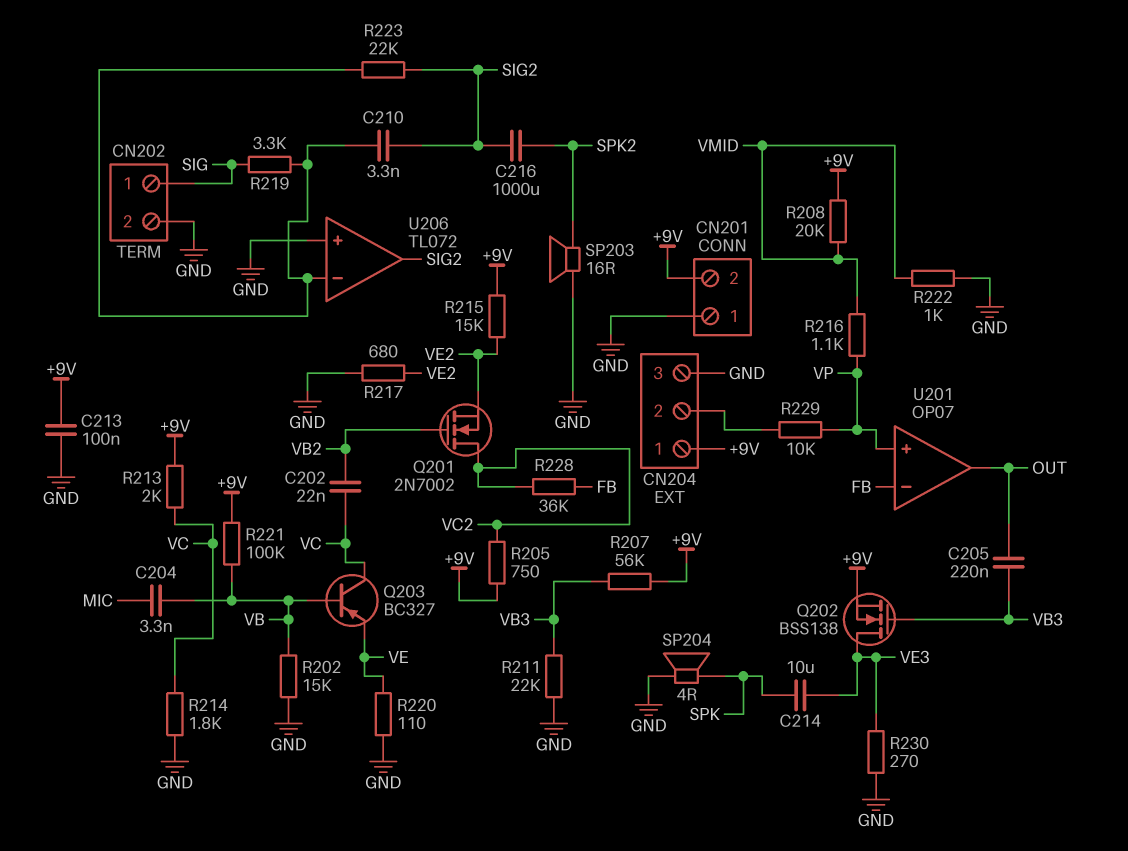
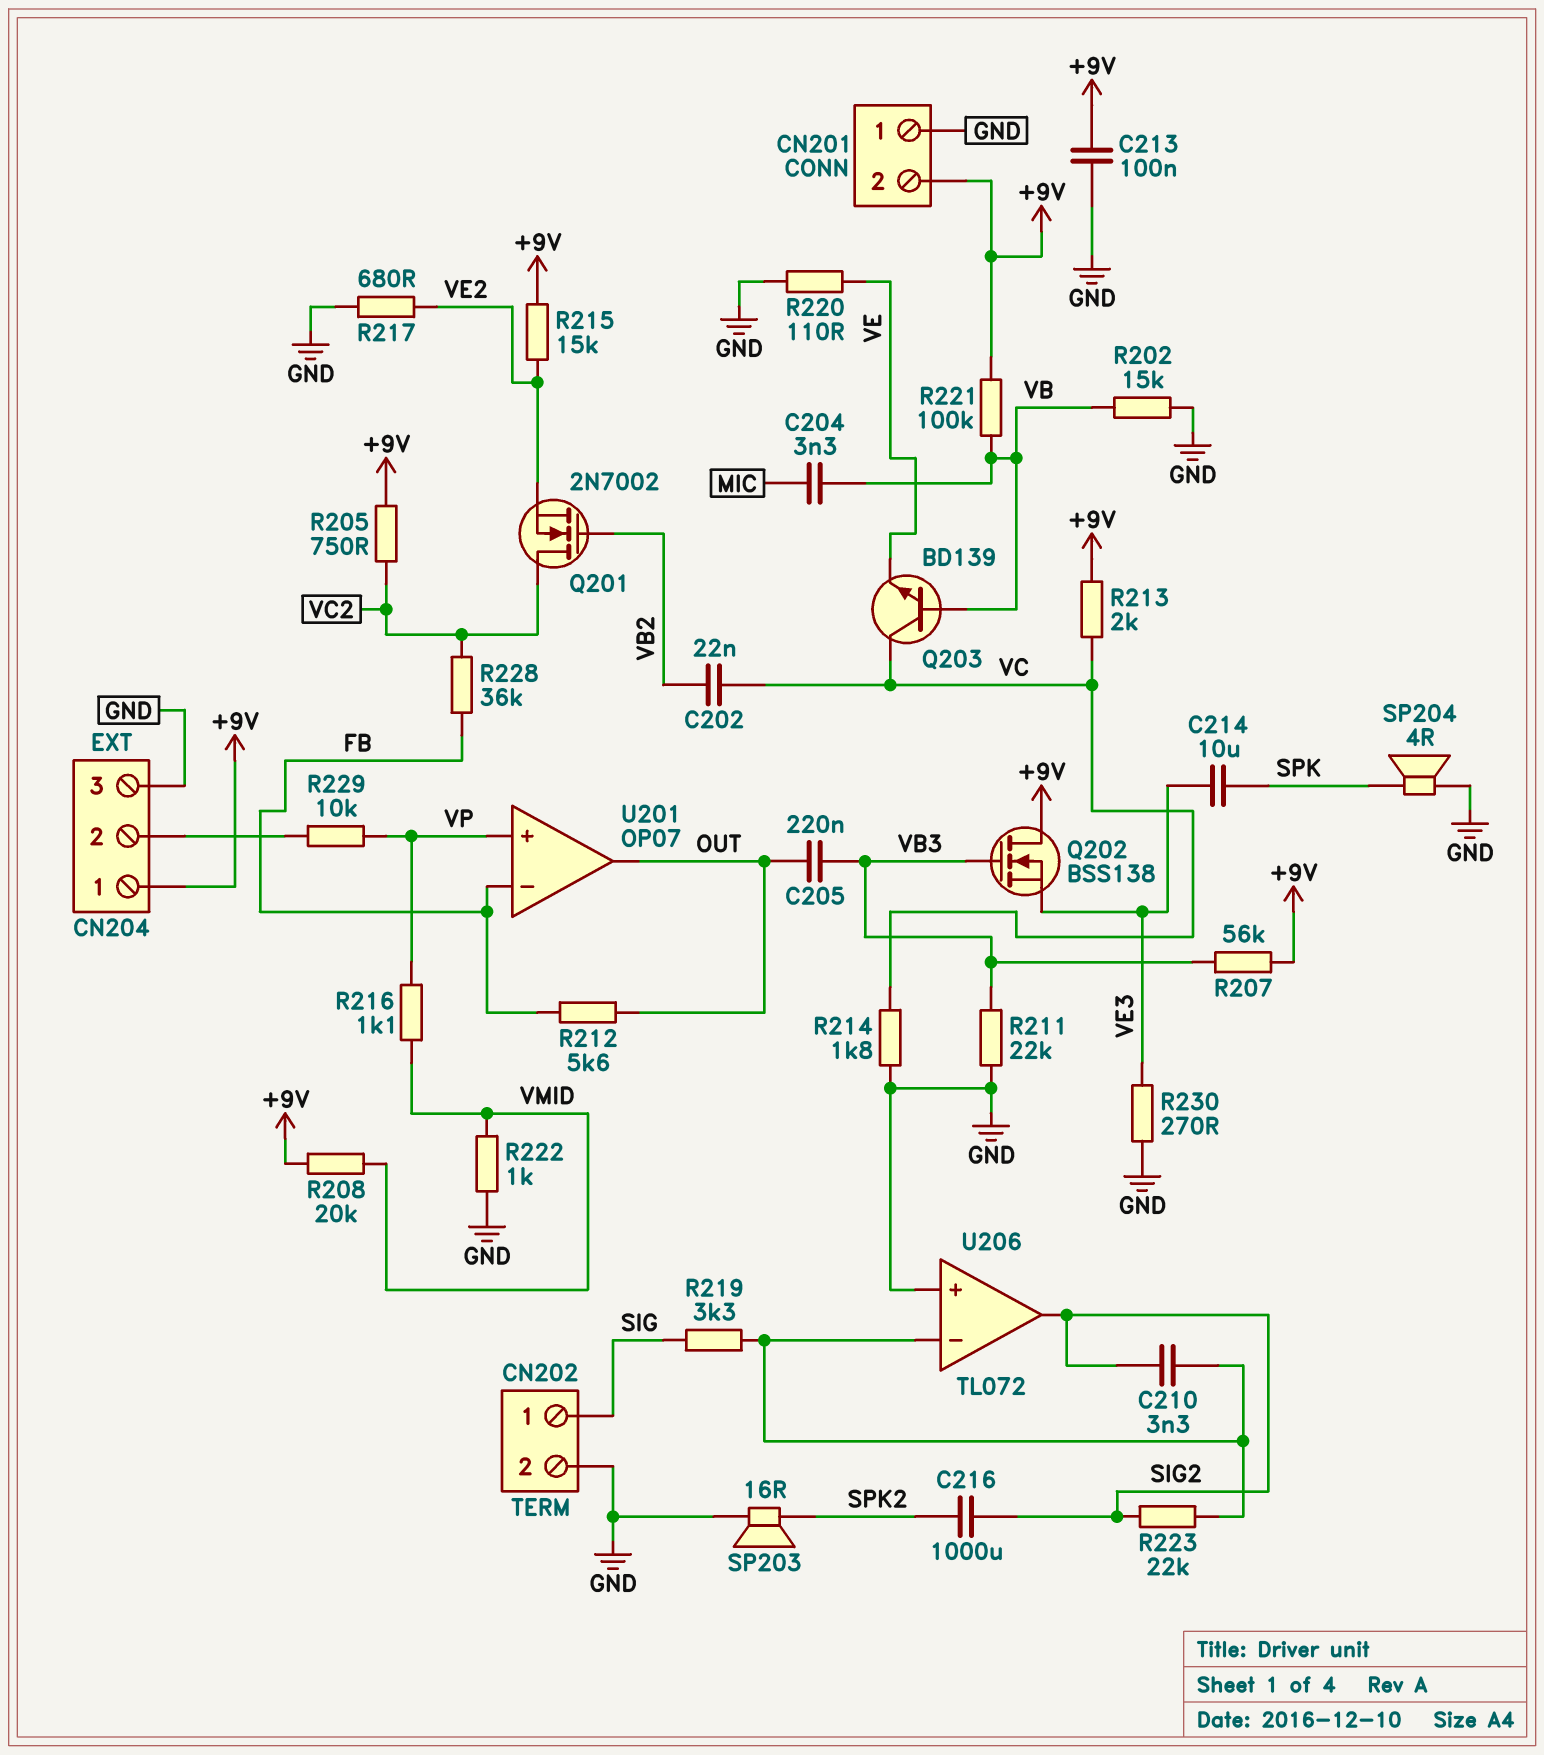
Q202: NMOS BSS138 (G VB3, D VE3, S +9V) -> NMOS BSS138 (G VB3, D +9V, S VE3)
Q203: PNP BC327 (B VB, C VC, E VE) -> NPN BD139 (B VB, C VC, E VE)
R212: none -> 5.6k (FB, OUT)

